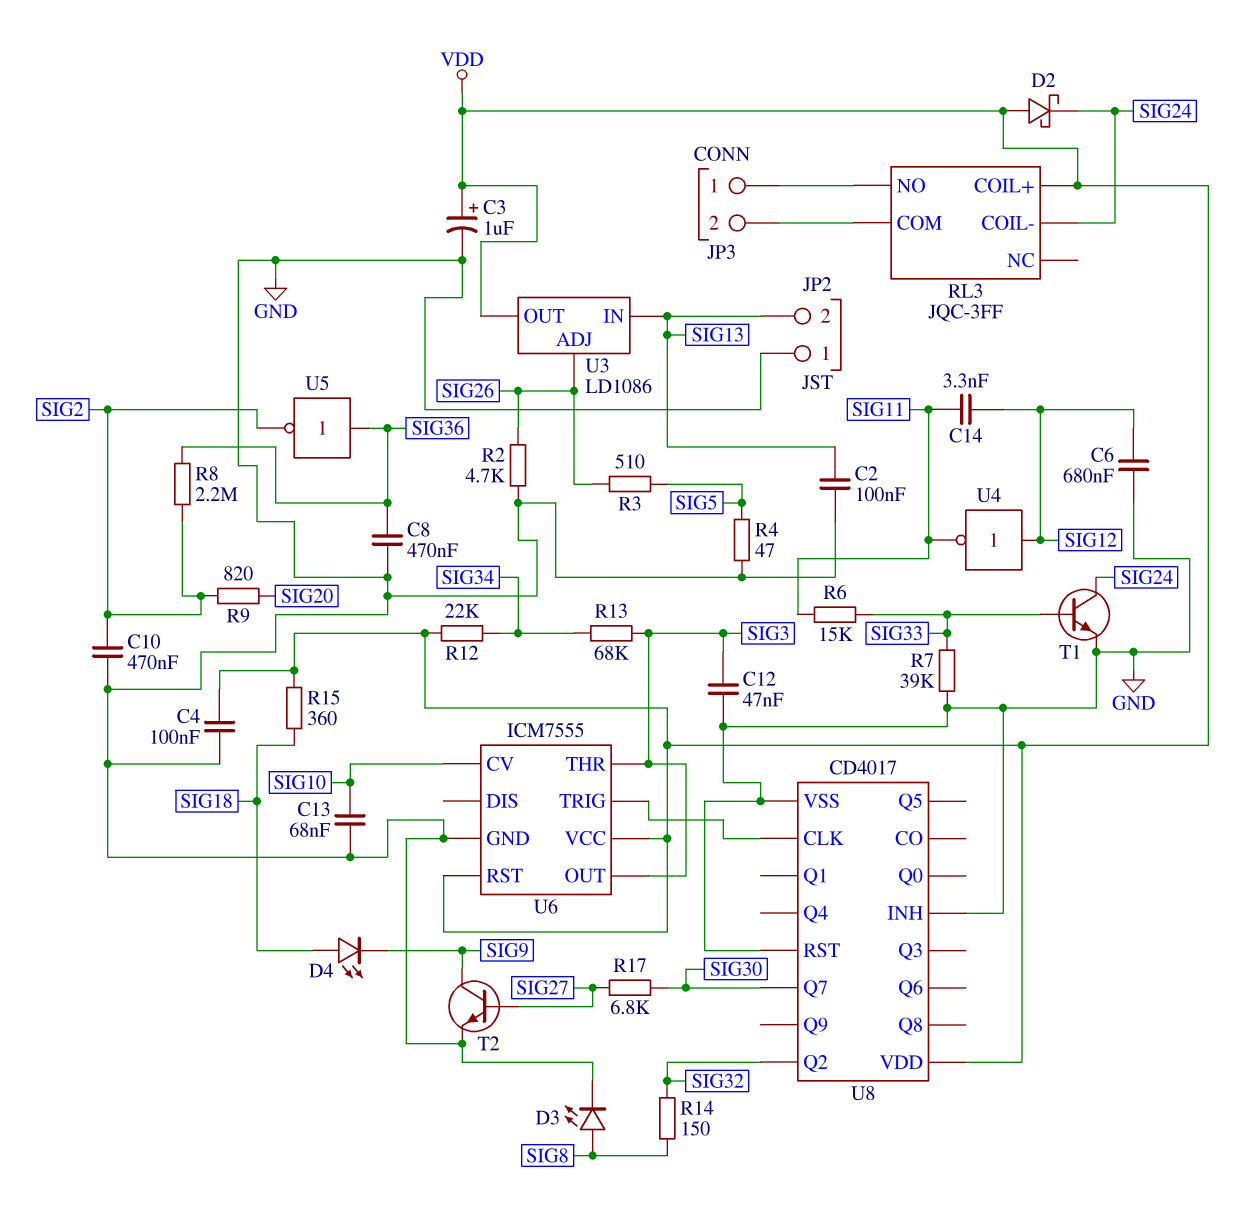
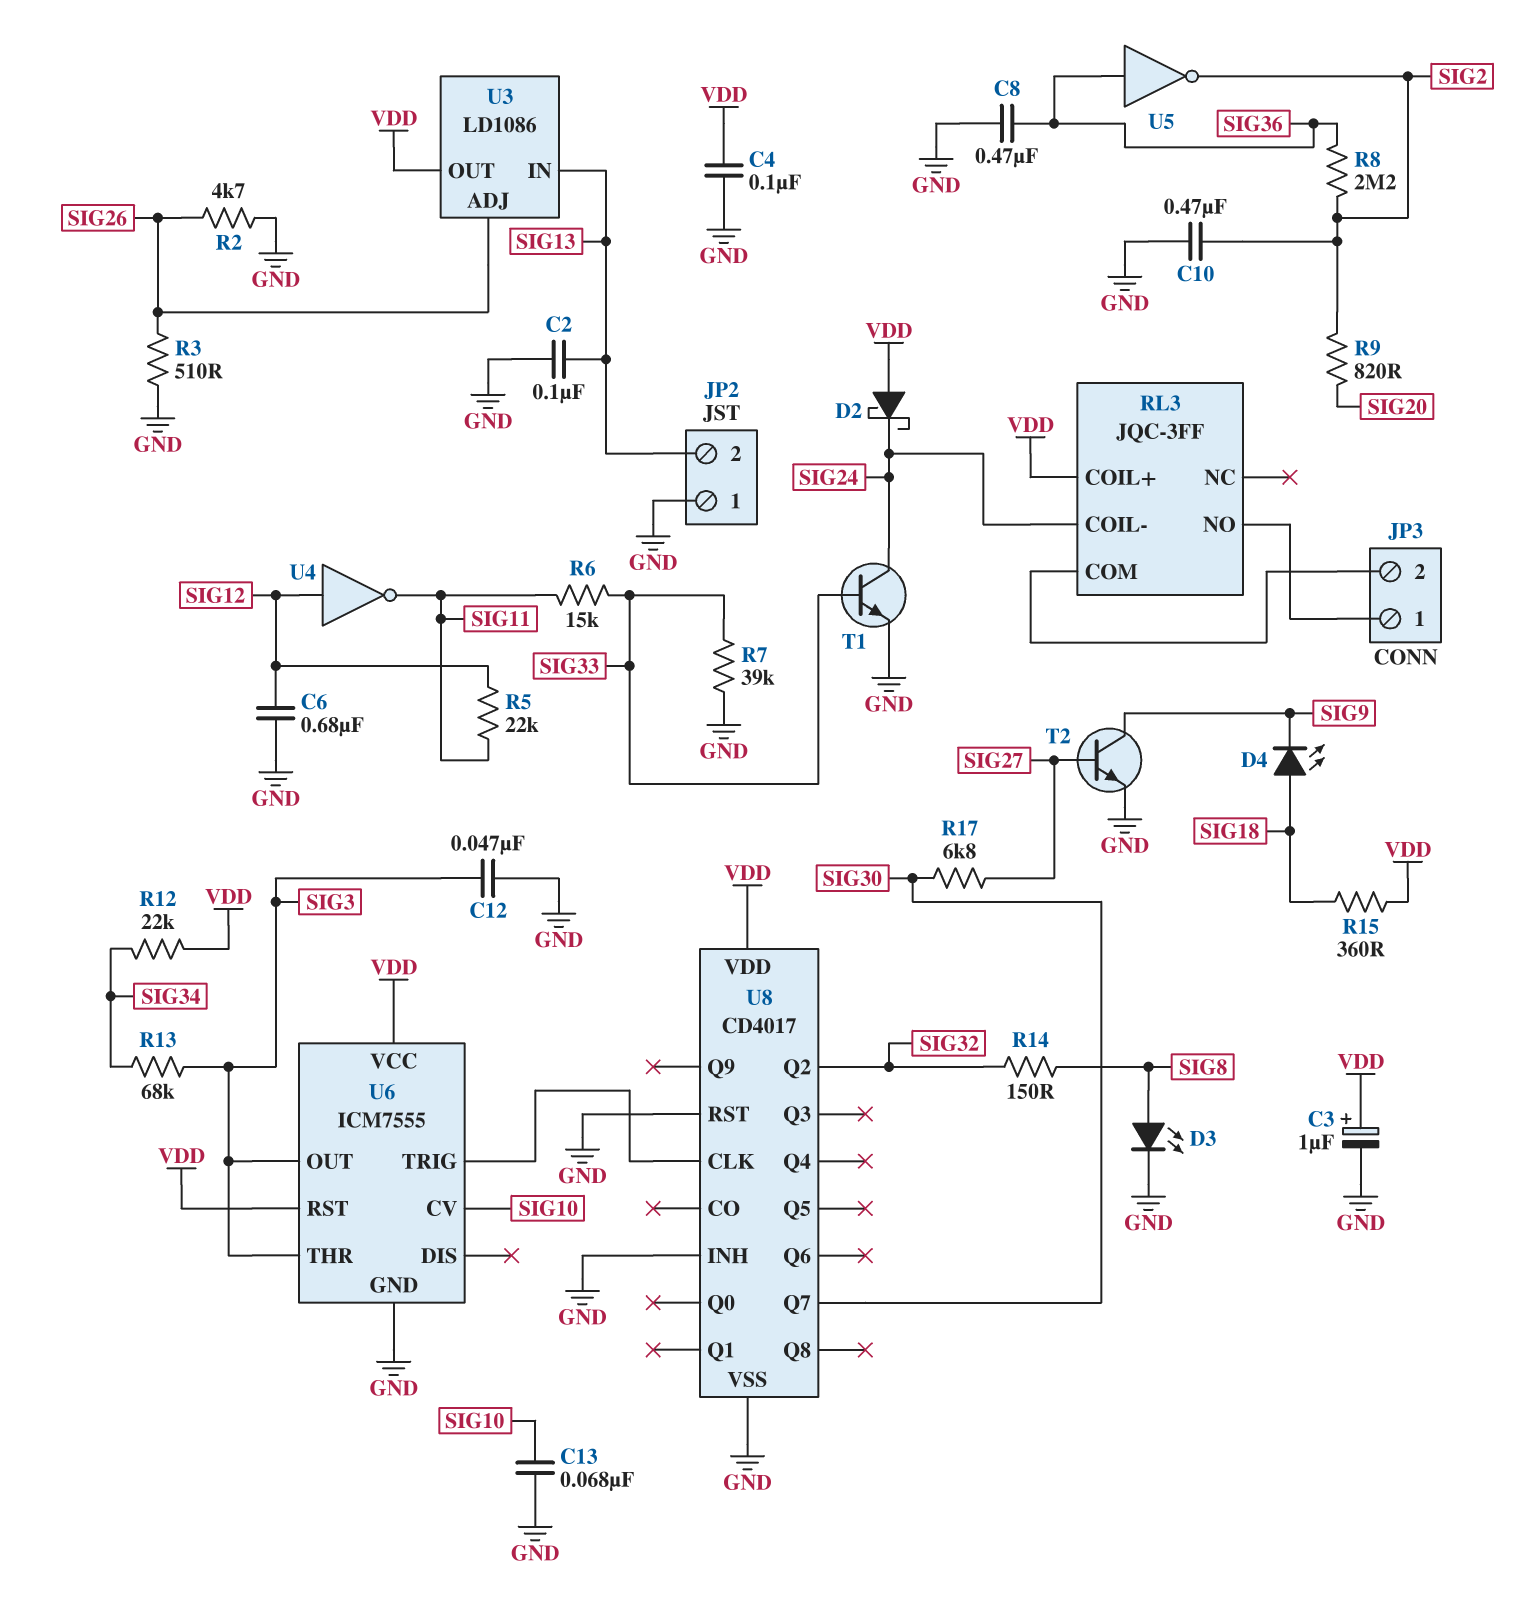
C14: 3.3nF (SIG11, SIG12) -> none
R3: 510 (SIG5, SIG26) -> 510 (GND, SIG26)
R4: 47 (GND, SIG5) -> none
R5: none -> 22k (SIG11, SIG12)

